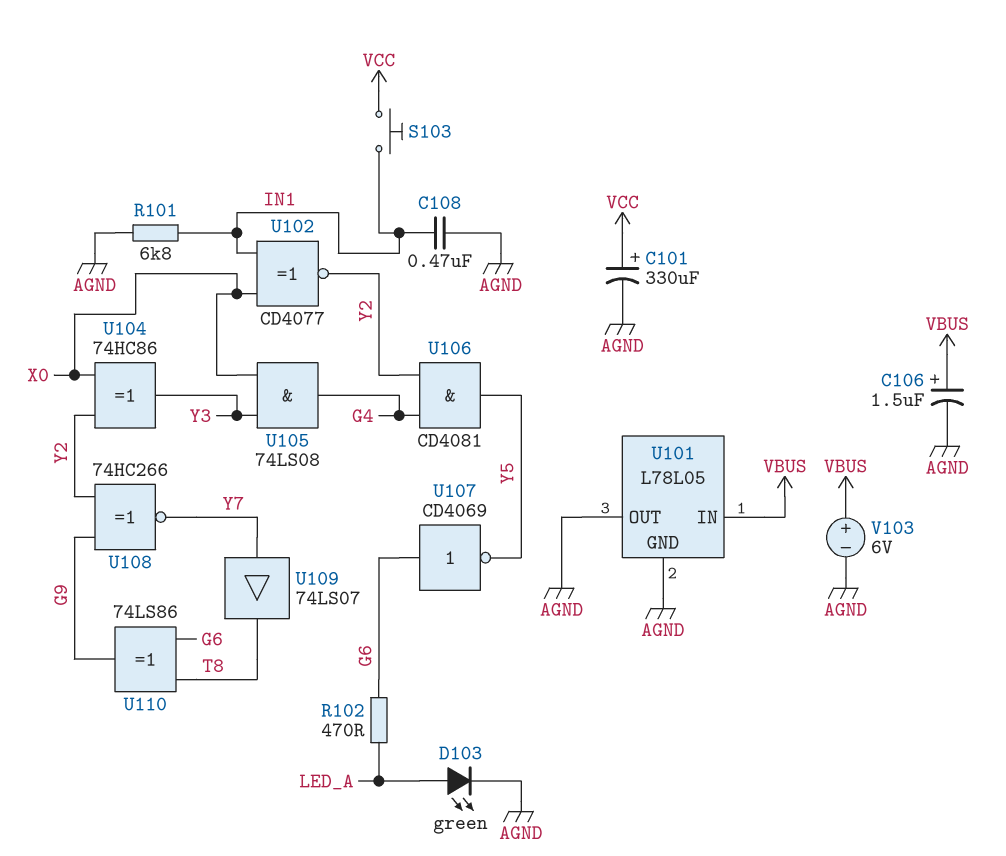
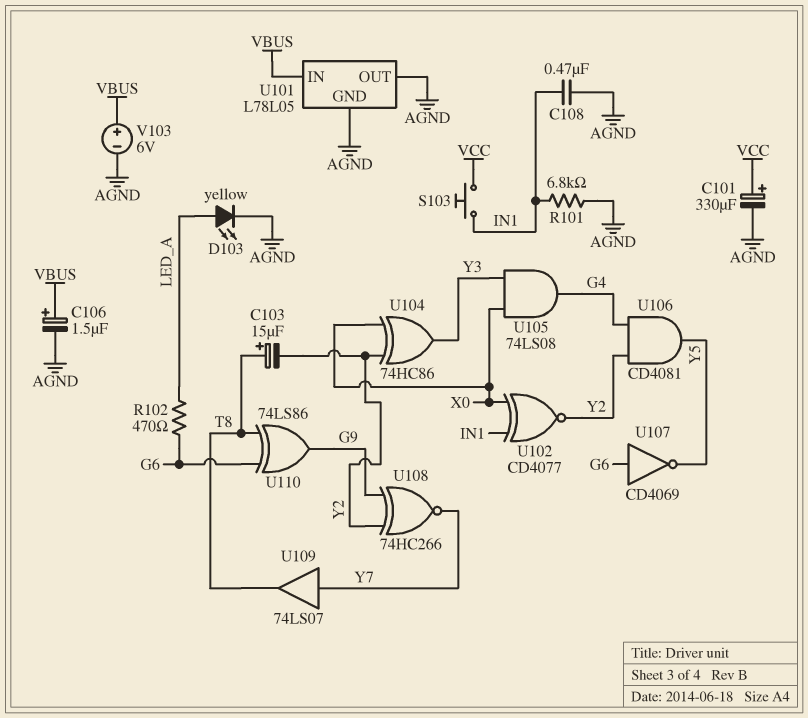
C103: none -> 15uF (plus T8, minus Y2)
D103: LED green (A LED_A, K AGND) -> LED yellow (A LED_A, K AGND)

